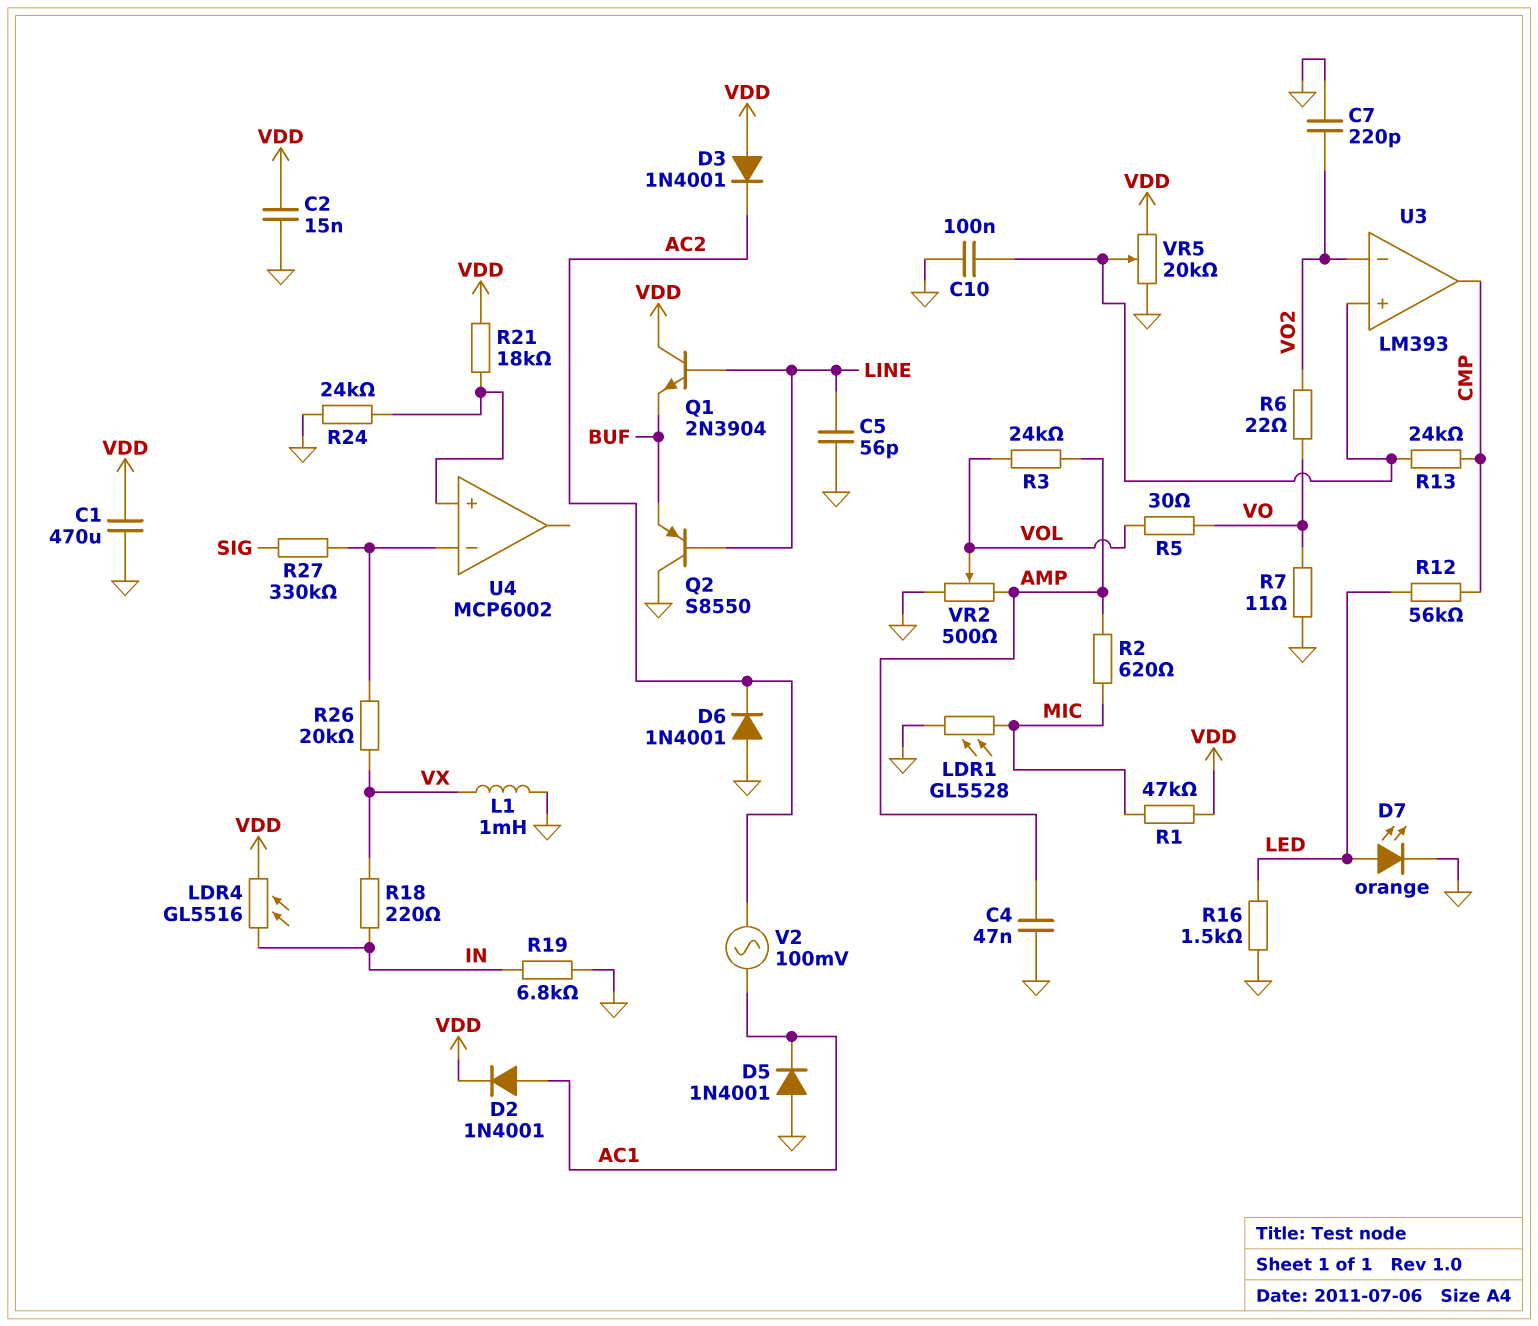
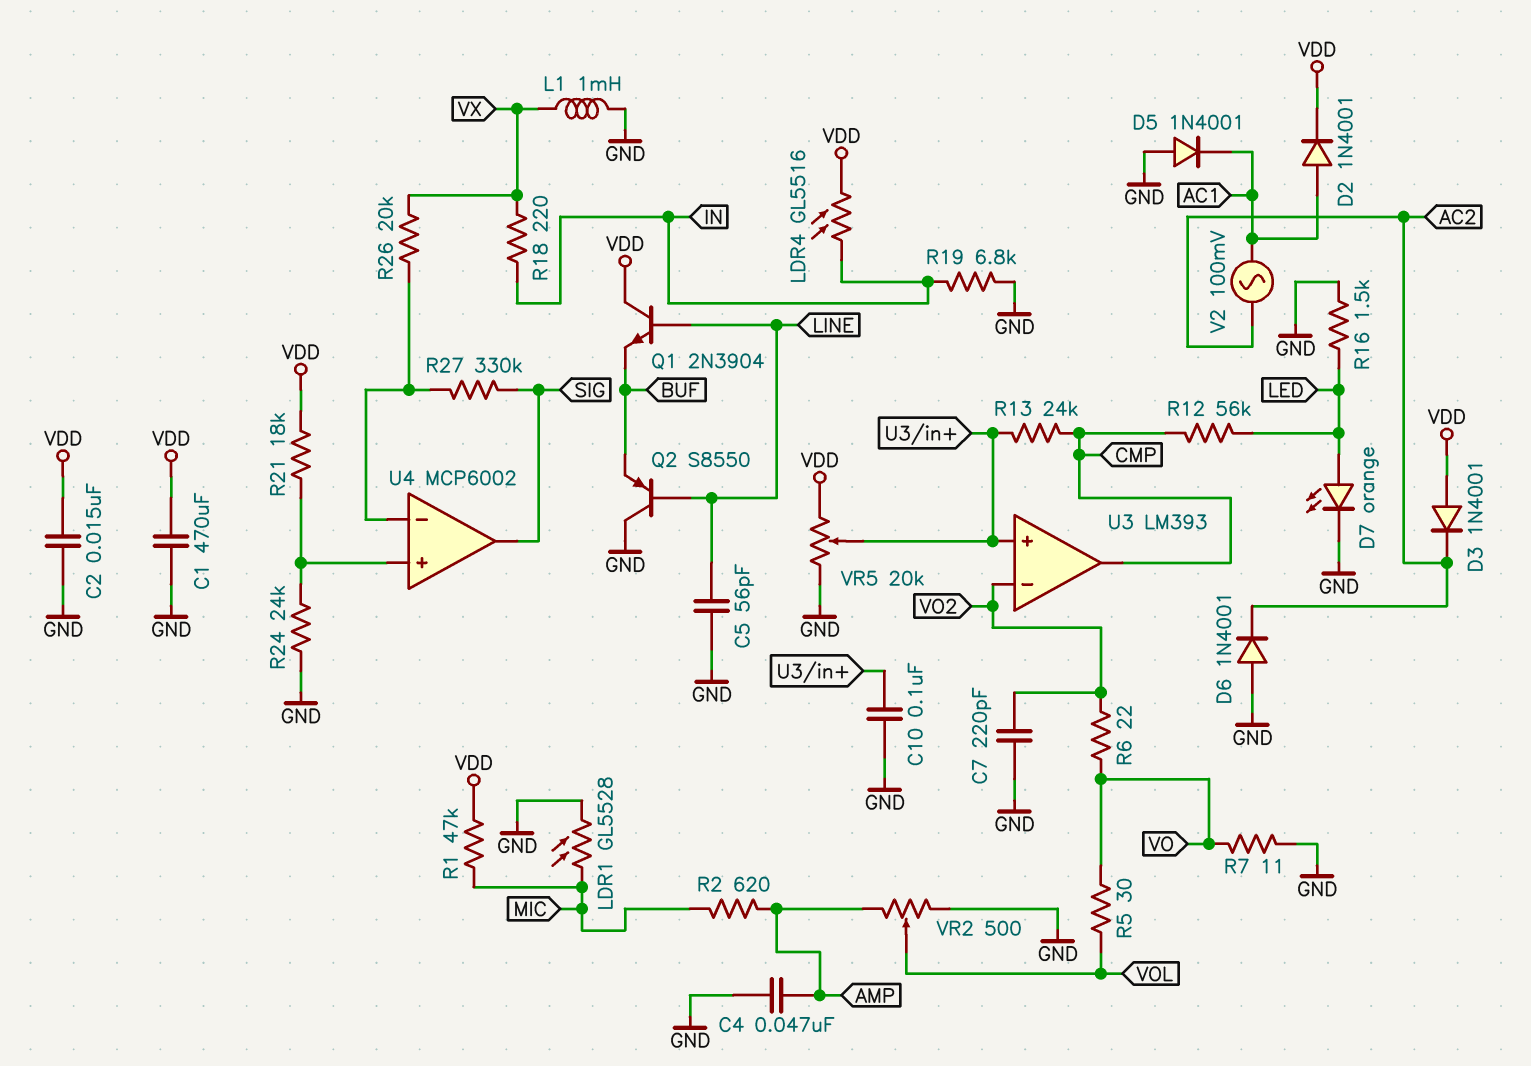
R3: 24k (AMP, VOL) -> none
U4 pin out: none -> SIG

